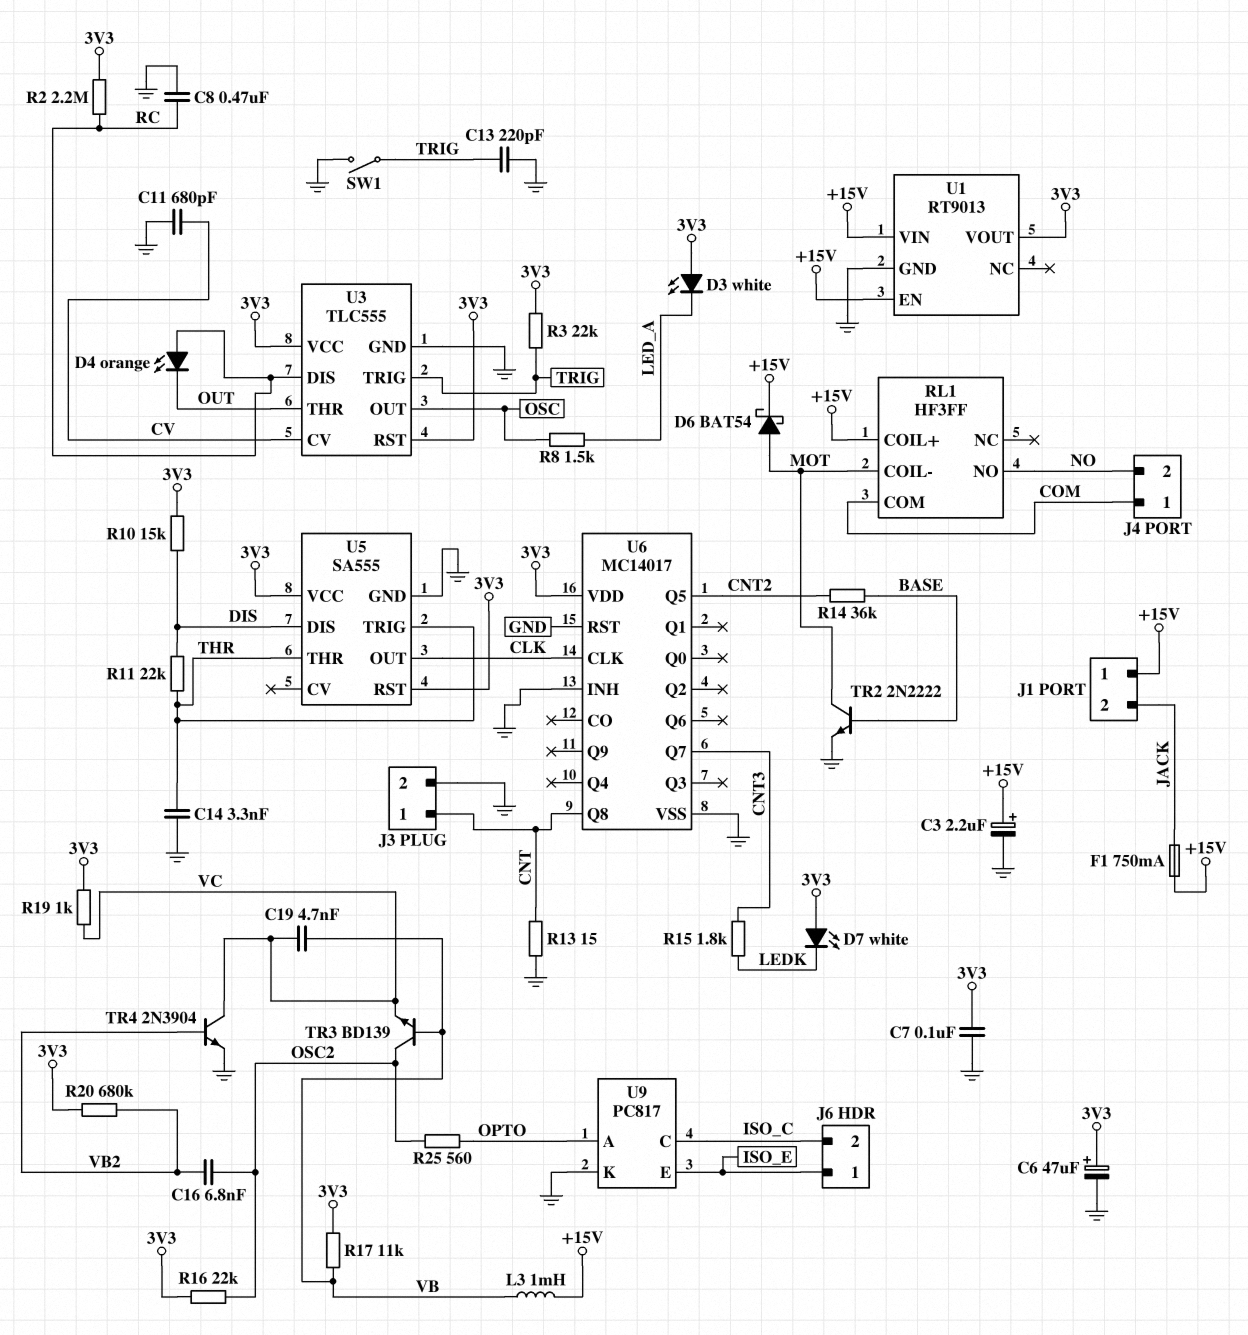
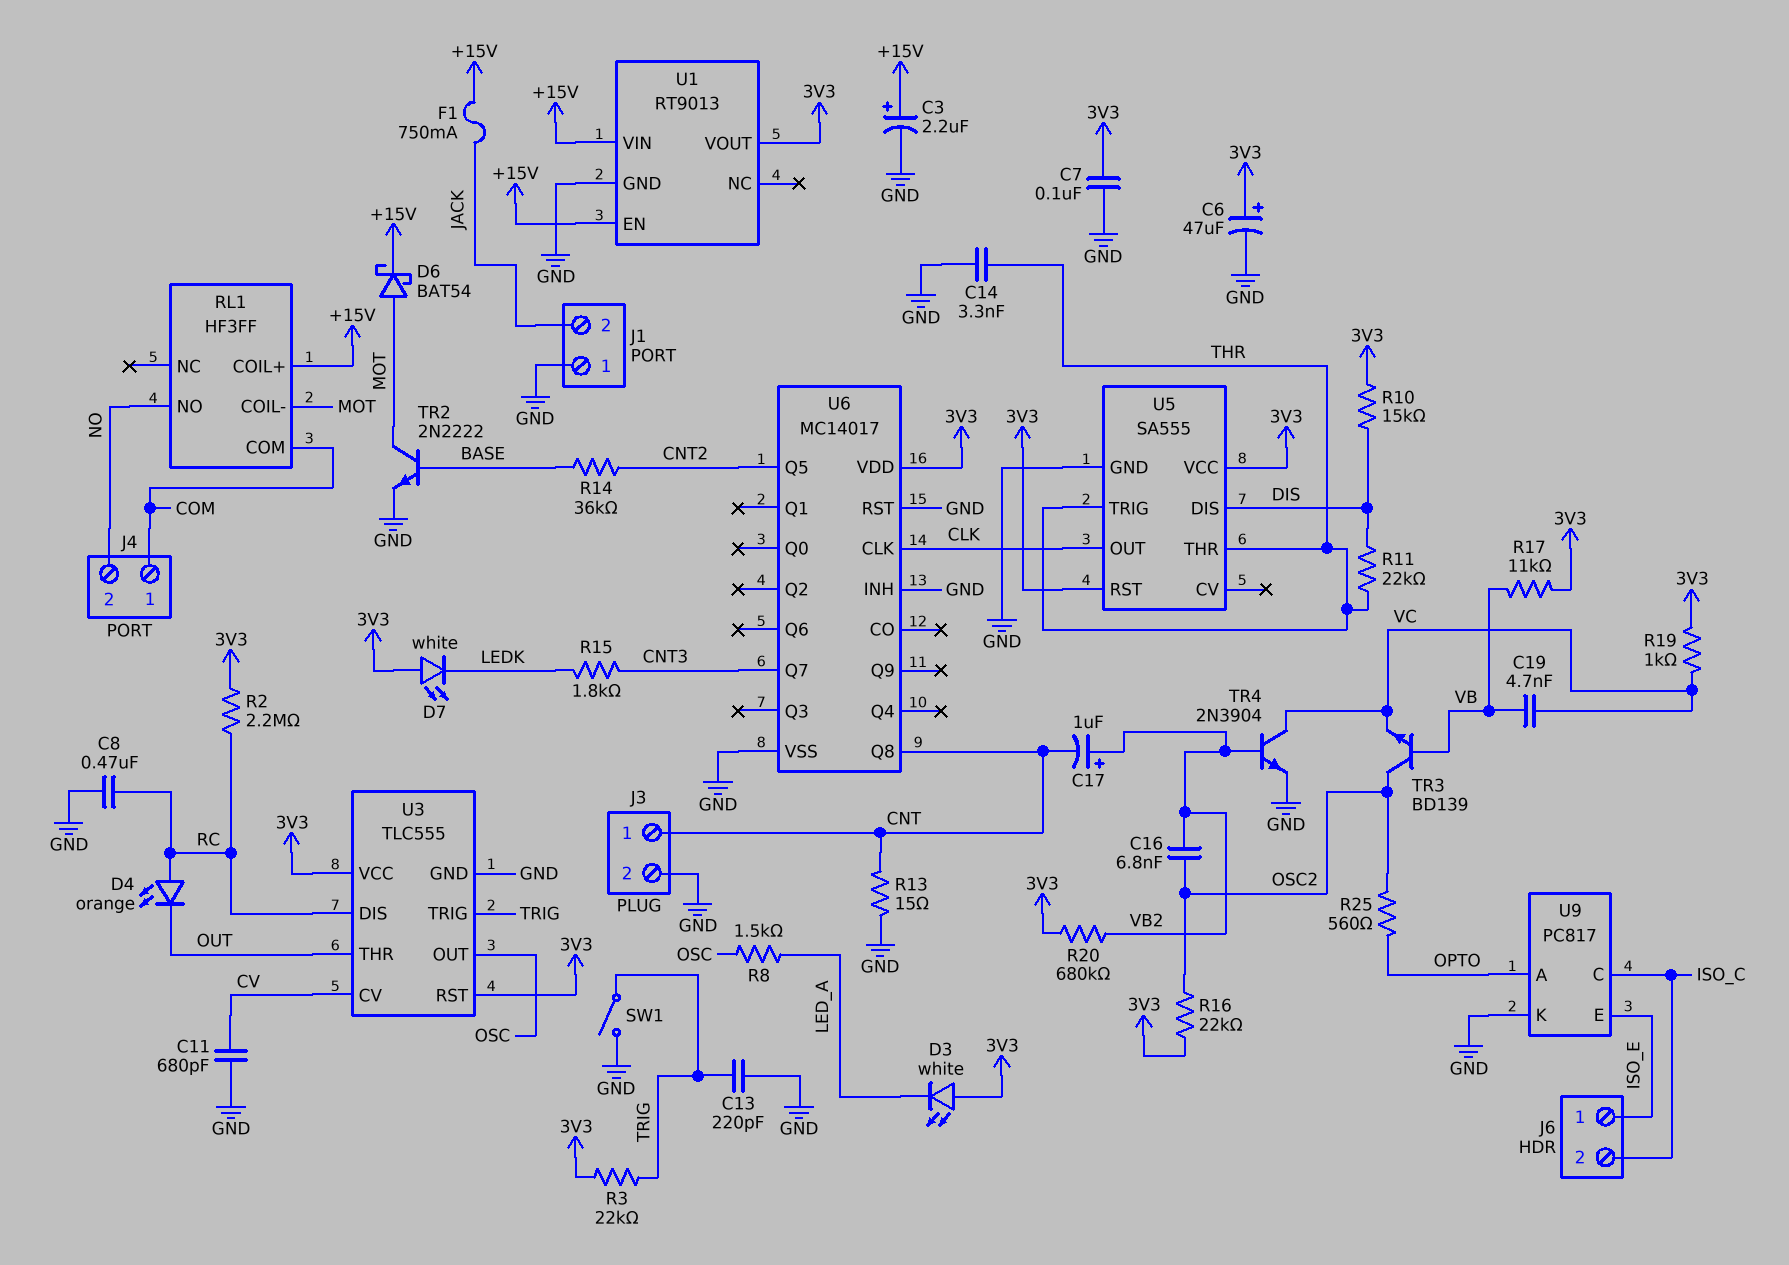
C17: none -> 1uF (plus VB2, minus CNT)
J1 pin 1: +15V -> GND
L3: 1mH (+15V, VB) -> none

